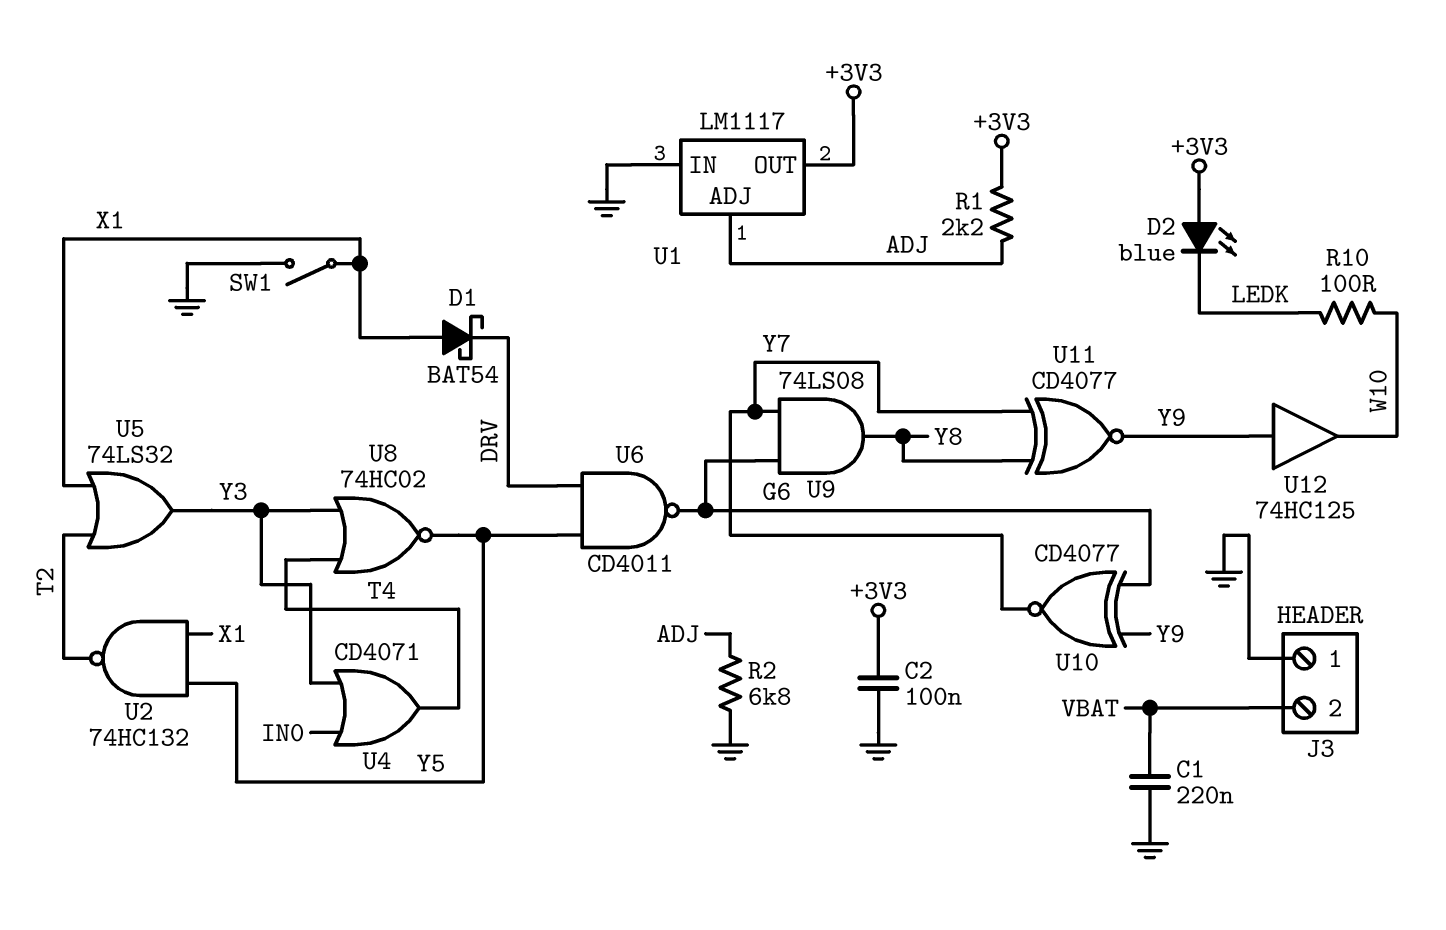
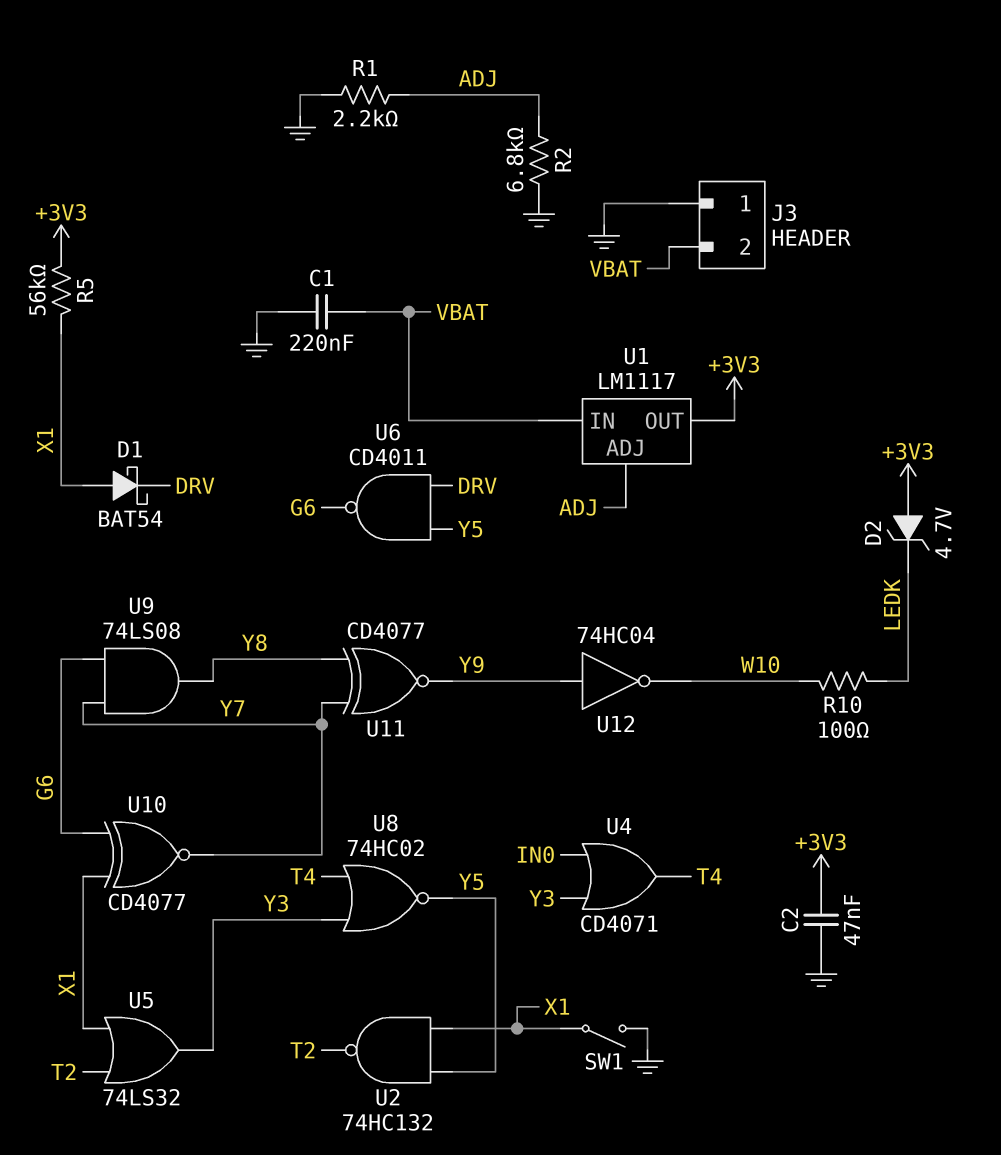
C2: 100nF (+3V3, GND) -> 47nF (+3V3, GND)
D2: LED blue (A +3V3, K LEDK) -> zener 4.7V (A +3V3, K LEDK)
R1: 2.2k (+3V3, ADJ) -> 2.2k (ADJ, GND)
R5: none -> 56k (+3V3, X1)
U1 pin IN: GND -> VBAT
U10: XNOR CD4077 (in G6, in Y9, out Y7) -> XNOR CD4077 (in G6, in X1, out Y7)
U12: buffer 74HC125 (in Y9, out W10) -> NOT 74HC04 (in Y9, out W10)

